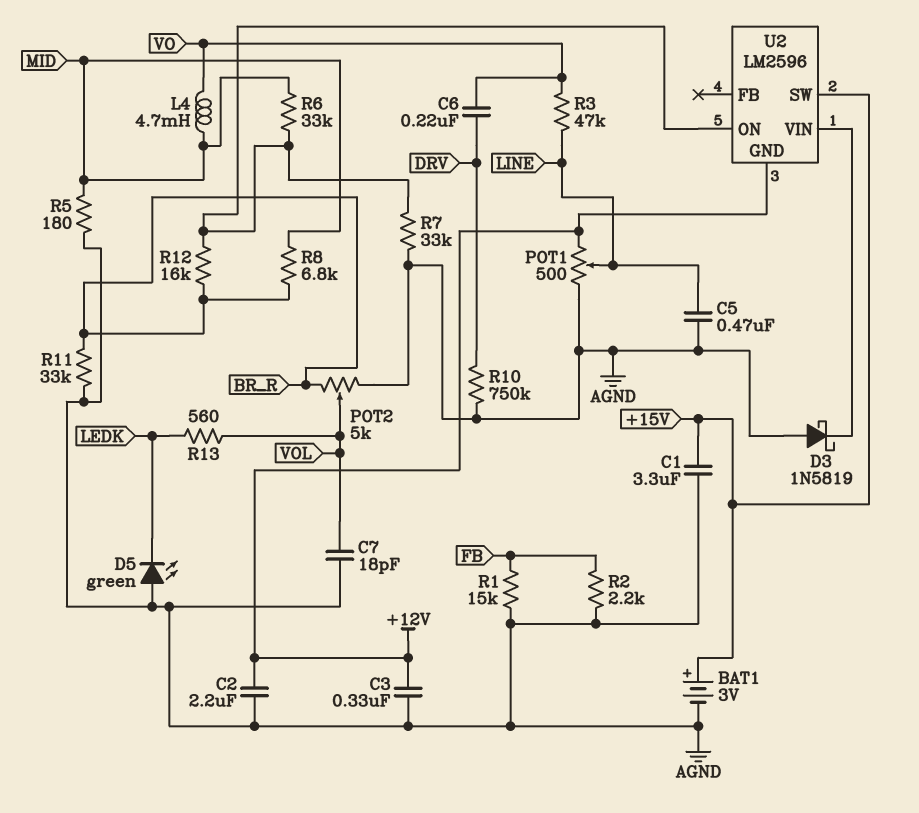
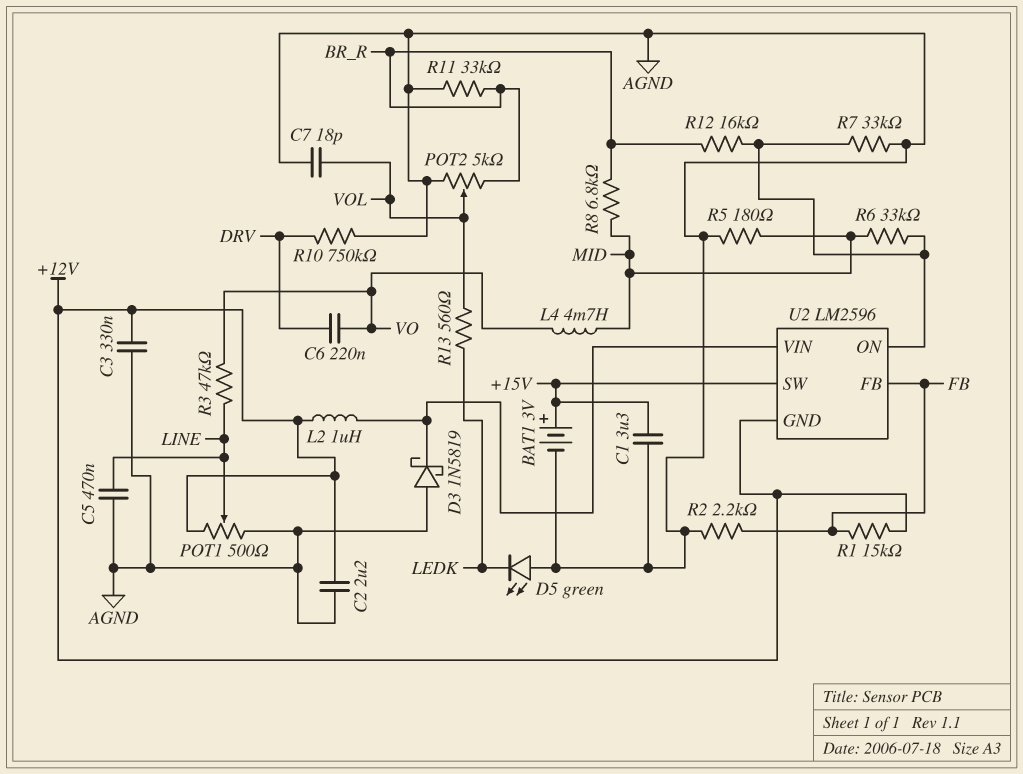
L2: none -> 1uH (+12V, U2/VIN)
R1: 15k (AGND, FB) -> 15k (+12V, FB)
U2 pin FB: none -> FB

